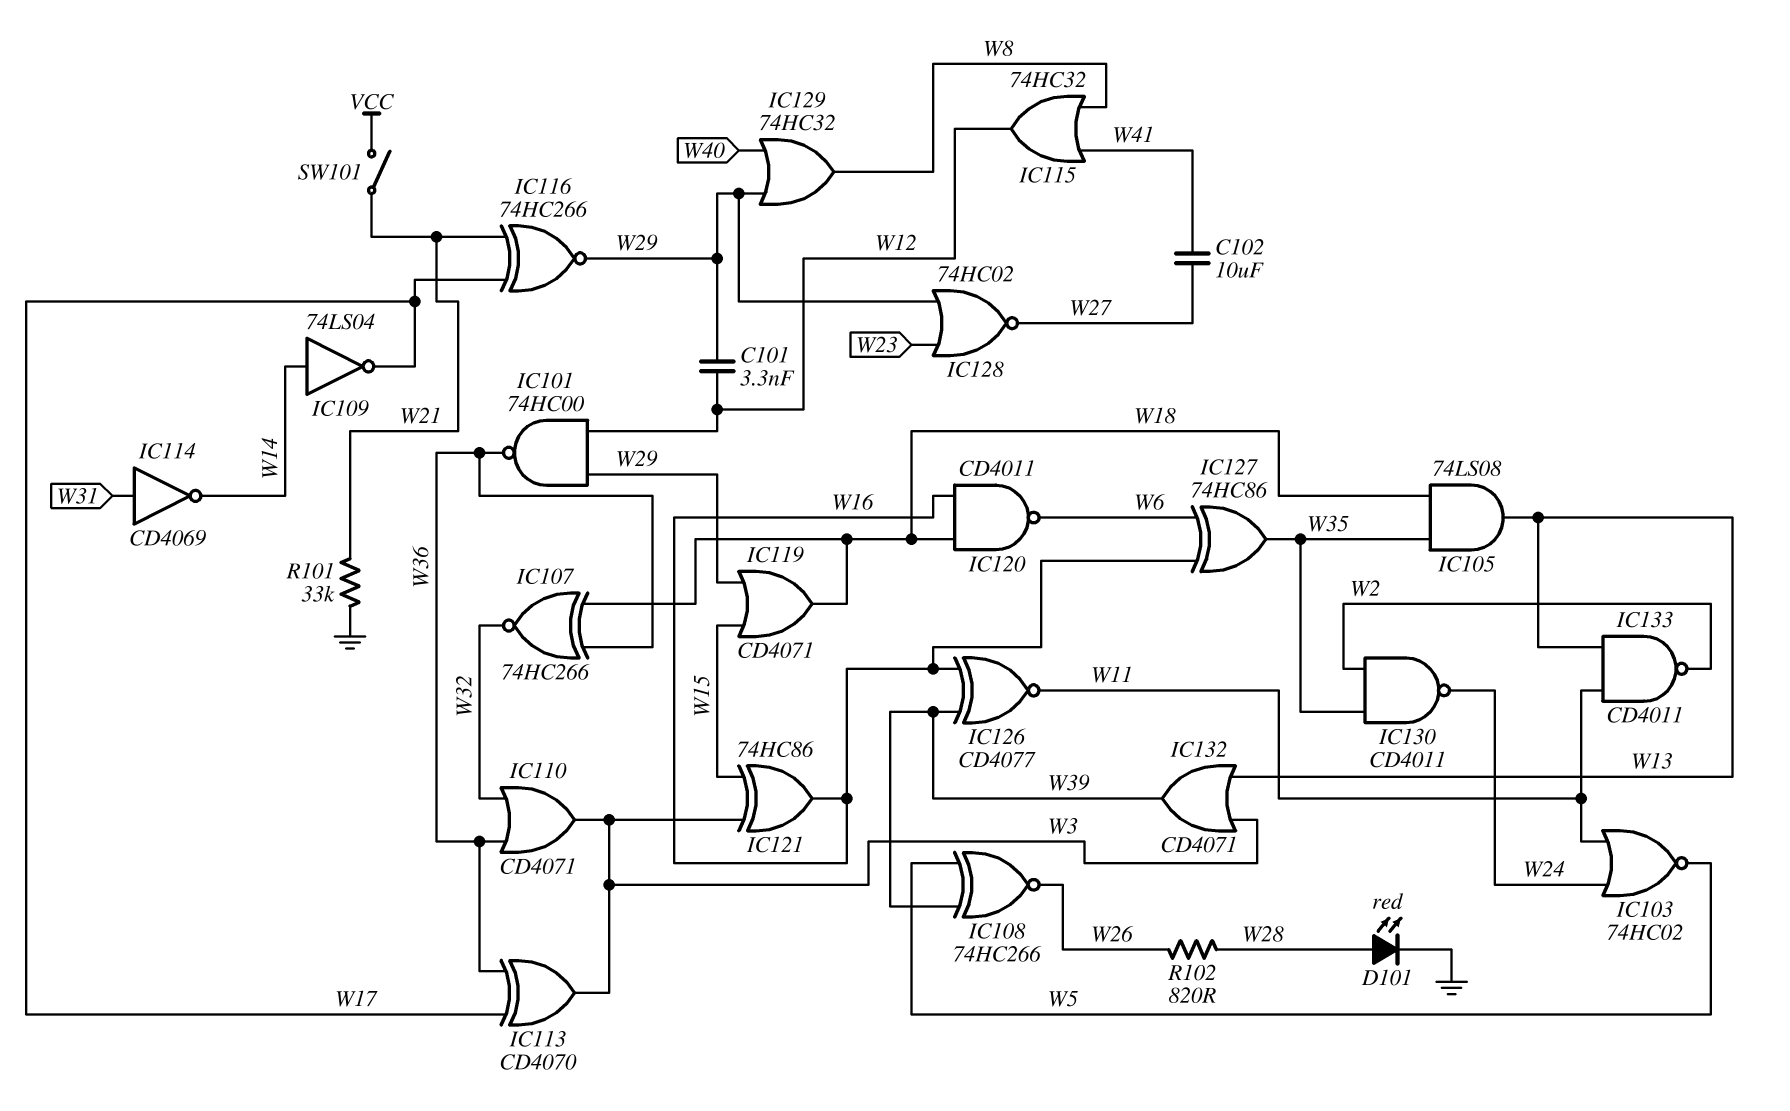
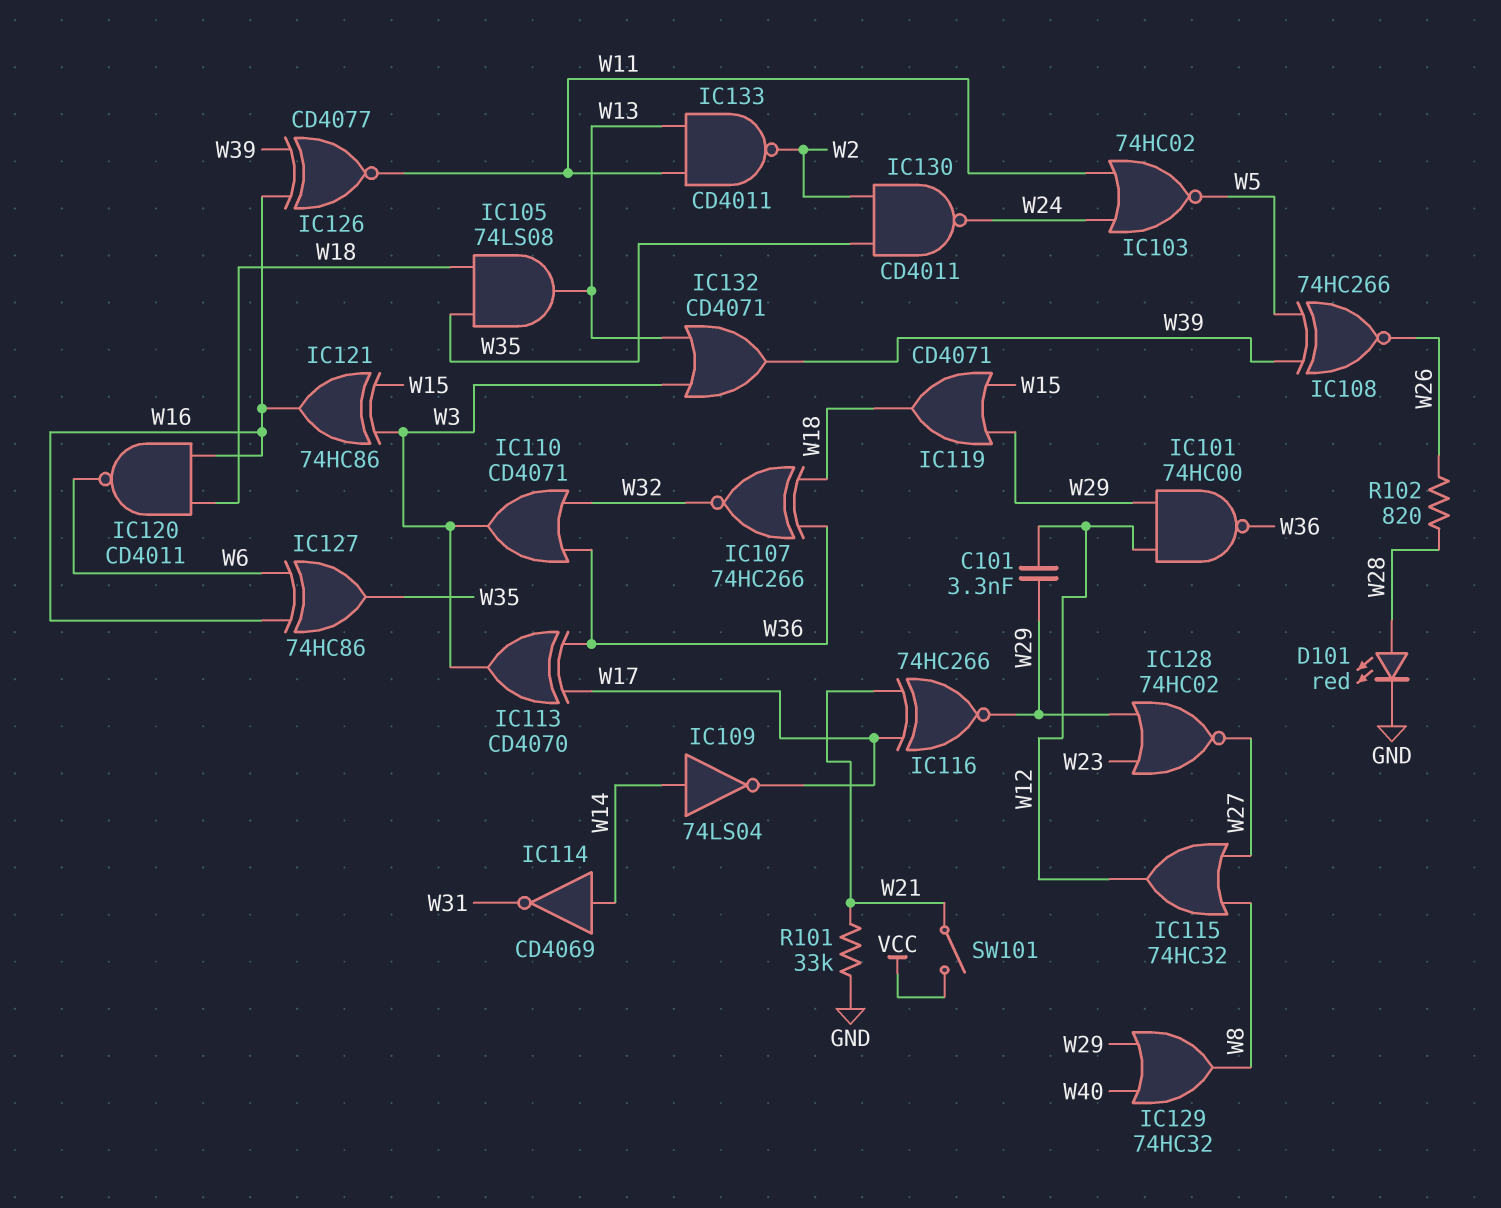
C102: 10uF (W27, W41) -> none
IC114: NOT CD4069 (in W31, out W14) -> NOT CD4069 (in W14, out W31)
IC115: OR 74HC32 (in W8, in W41, out W12) -> OR 74HC32 (in W8, in W27, out W12)

